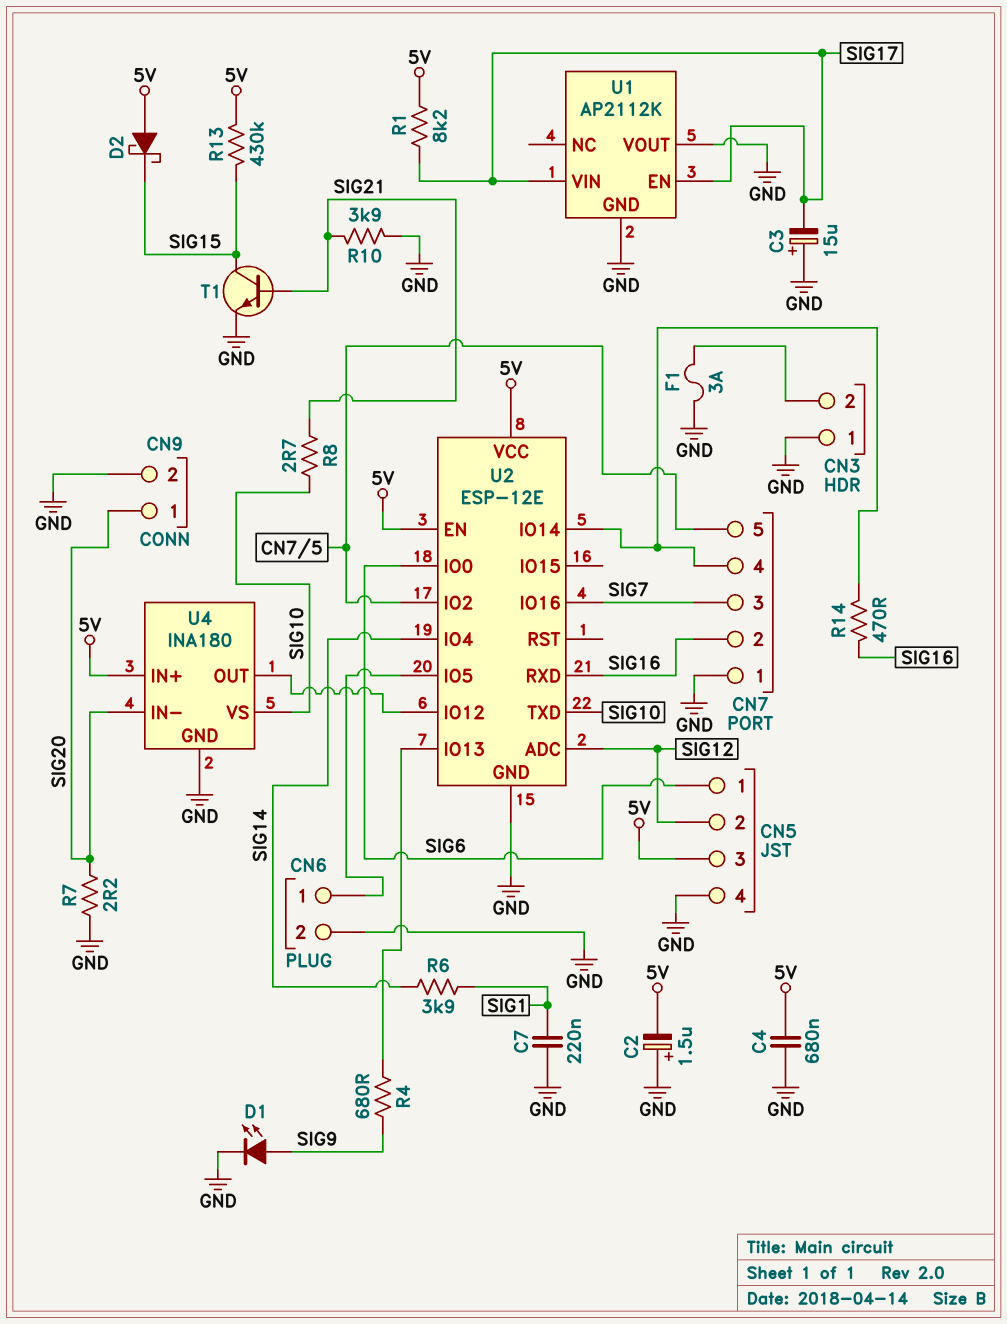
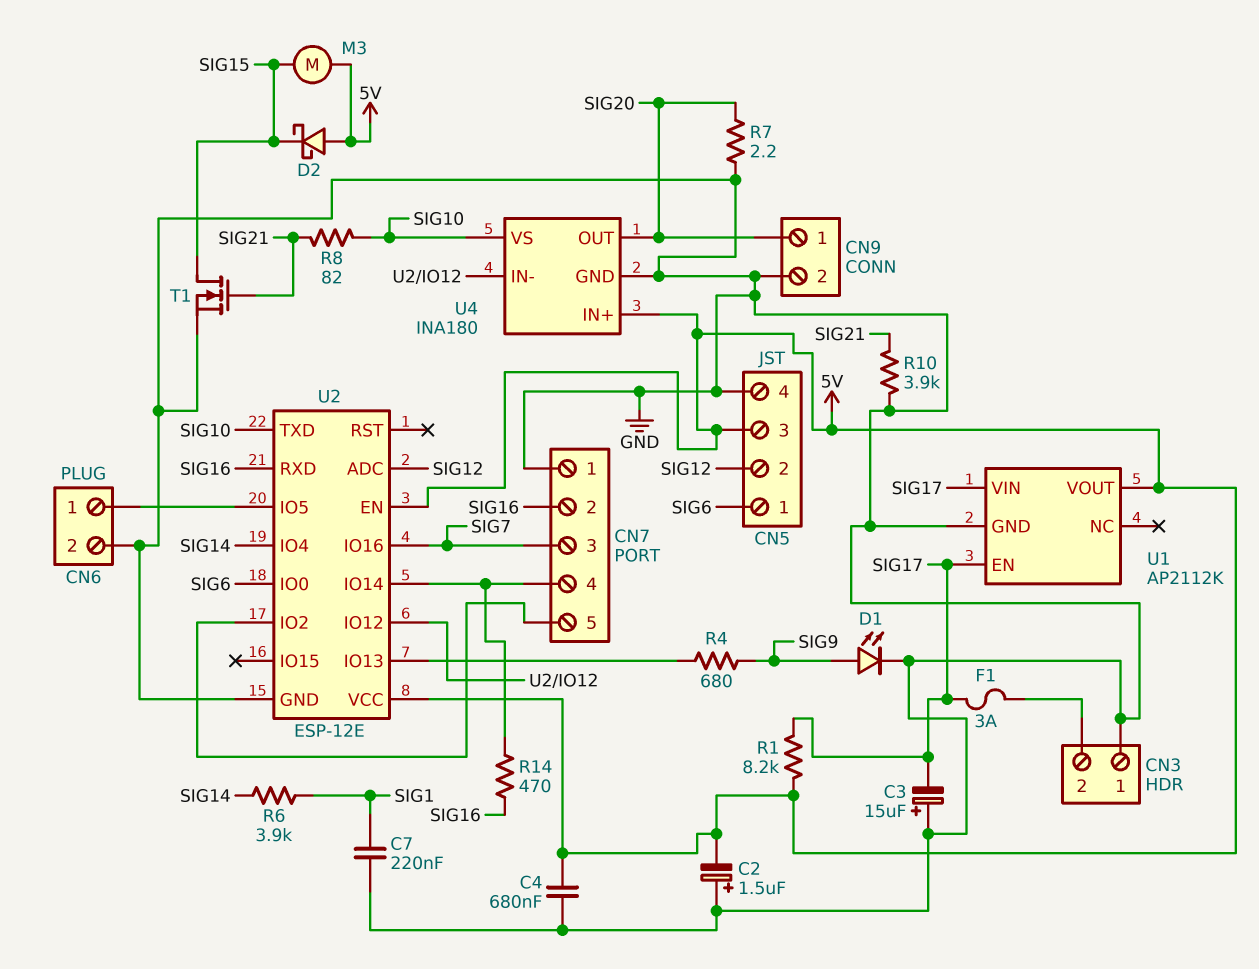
F1: 3A (CN3/2, GND) -> 3A (CN3/2, SIG17)
M3: none -> motor (5V, SIG15)
R8: 2.7 (SIG10, SIG21) -> 82 (SIG10, SIG21)
R13: 430k (5V, SIG15) -> none
T1: NPN (B SIG21, C SIG15, E GND) -> NMOS (G SIG21, D SIG15, S GND)
U1 pin VOUT: GND -> 5V
U4 pin IN-: SIG20 -> U2/IO12
U4 pin OUT: U2/IO12 -> SIG20

